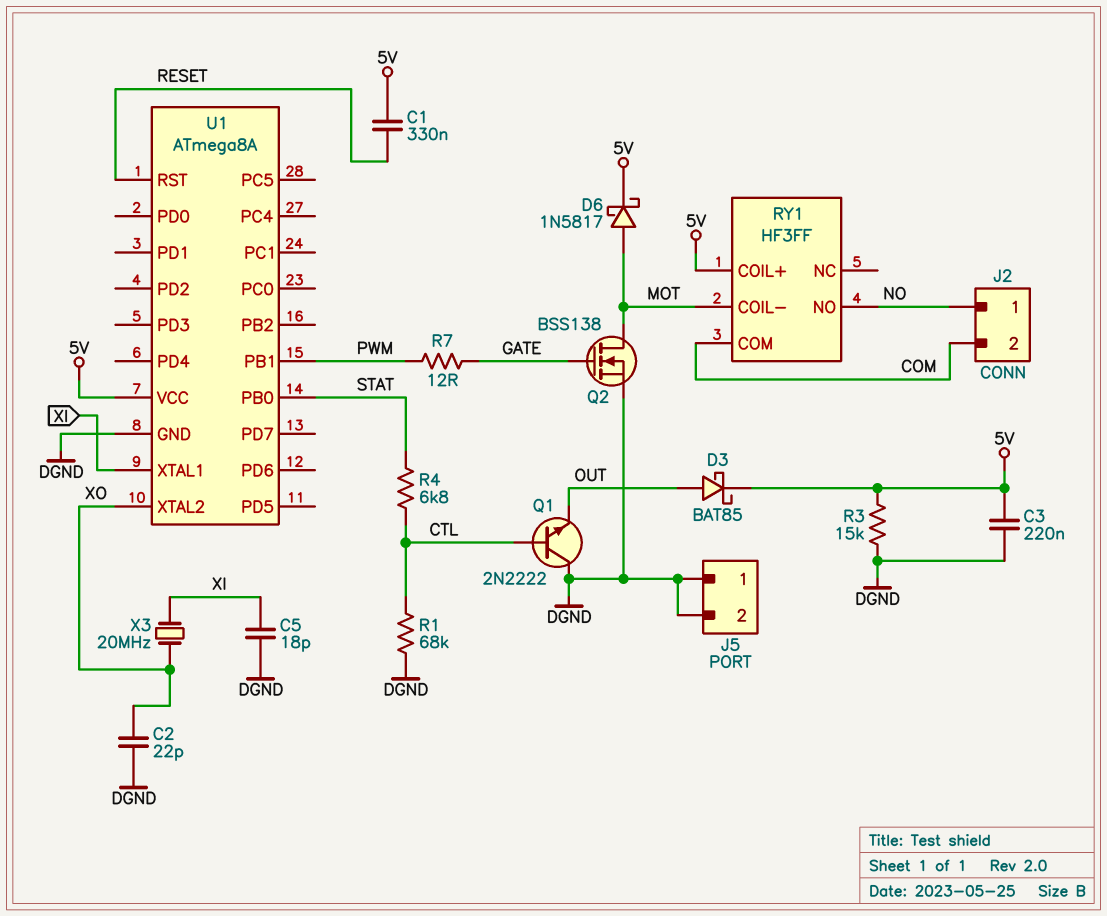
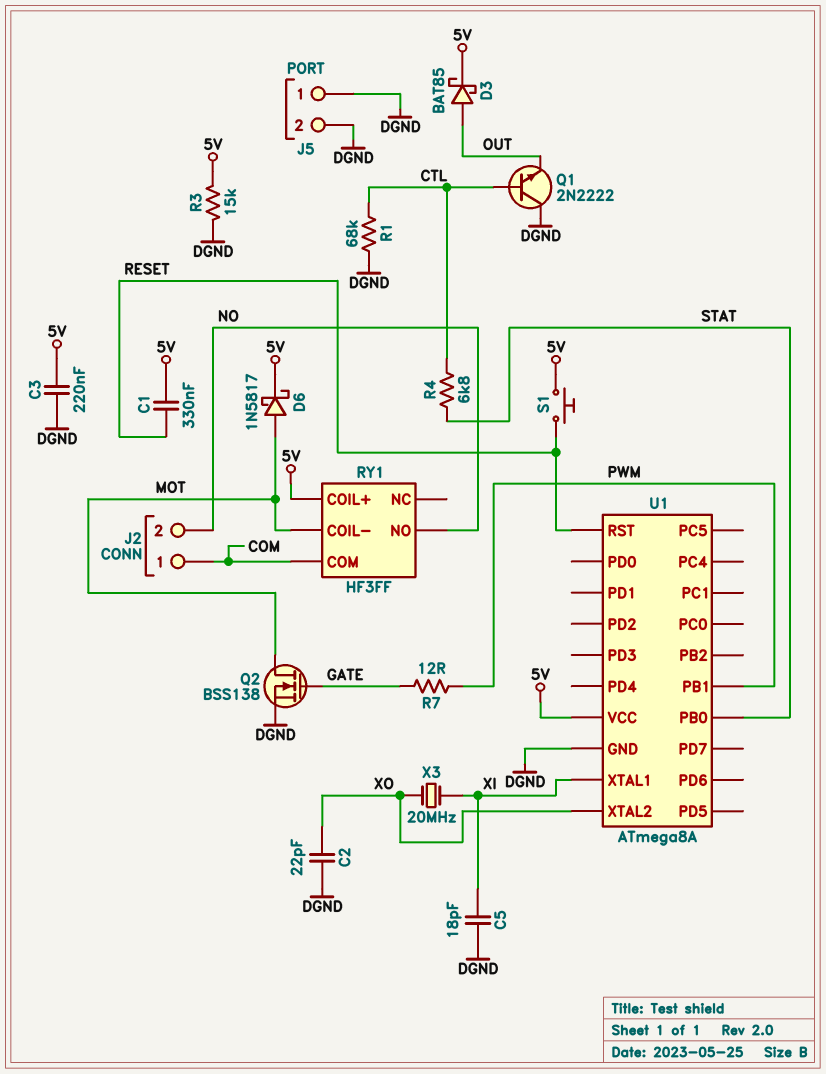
J2 pin 1: NO -> COM
J2 pin 2: COM -> NO
S1: none -> button (5V, RESET)

